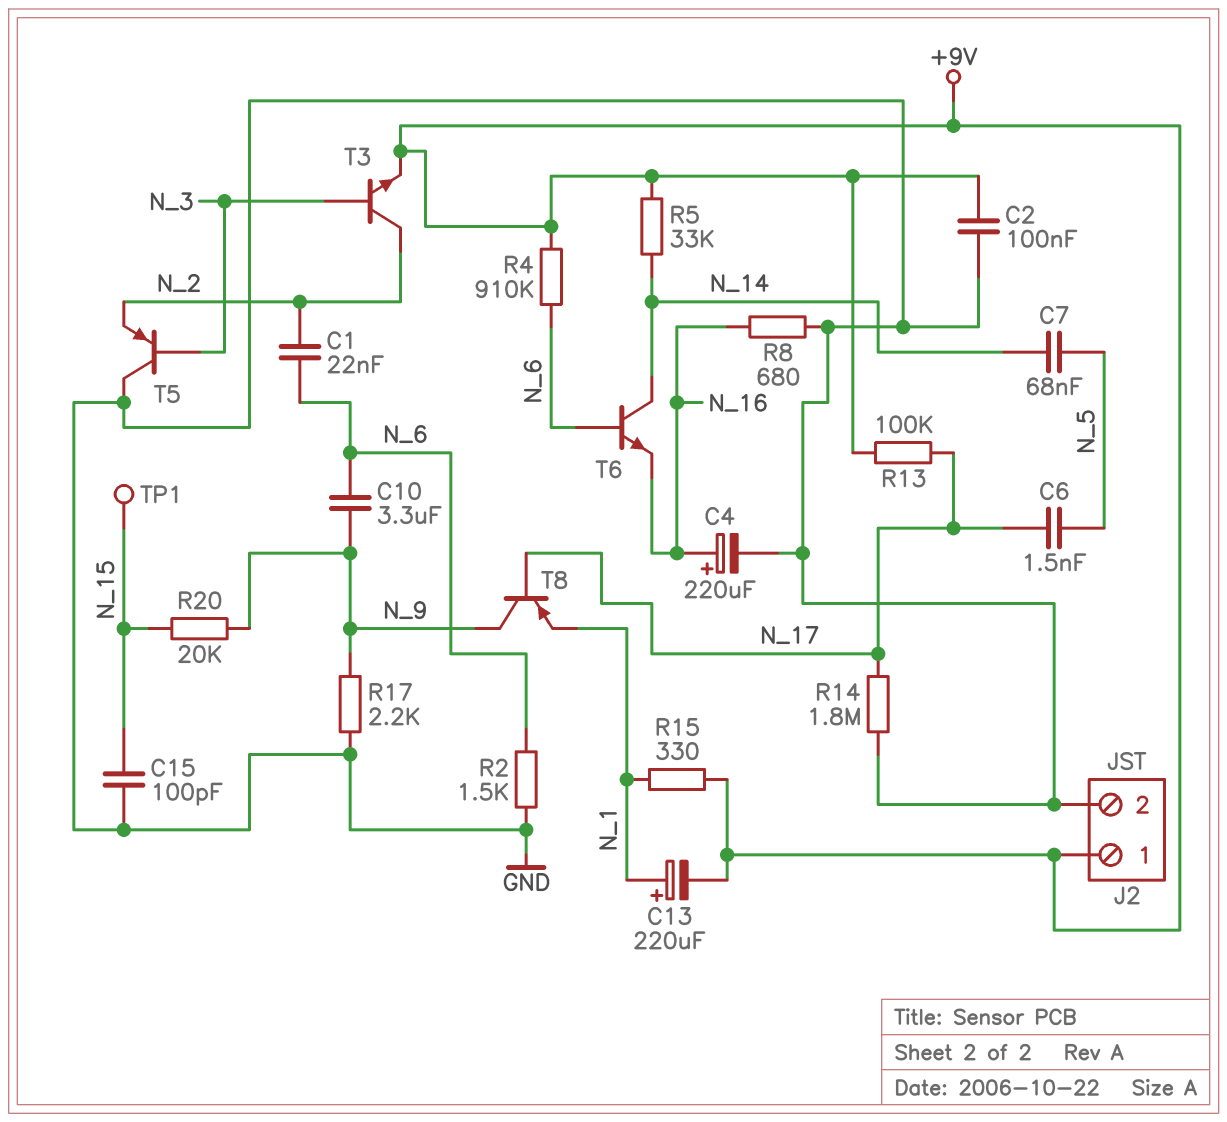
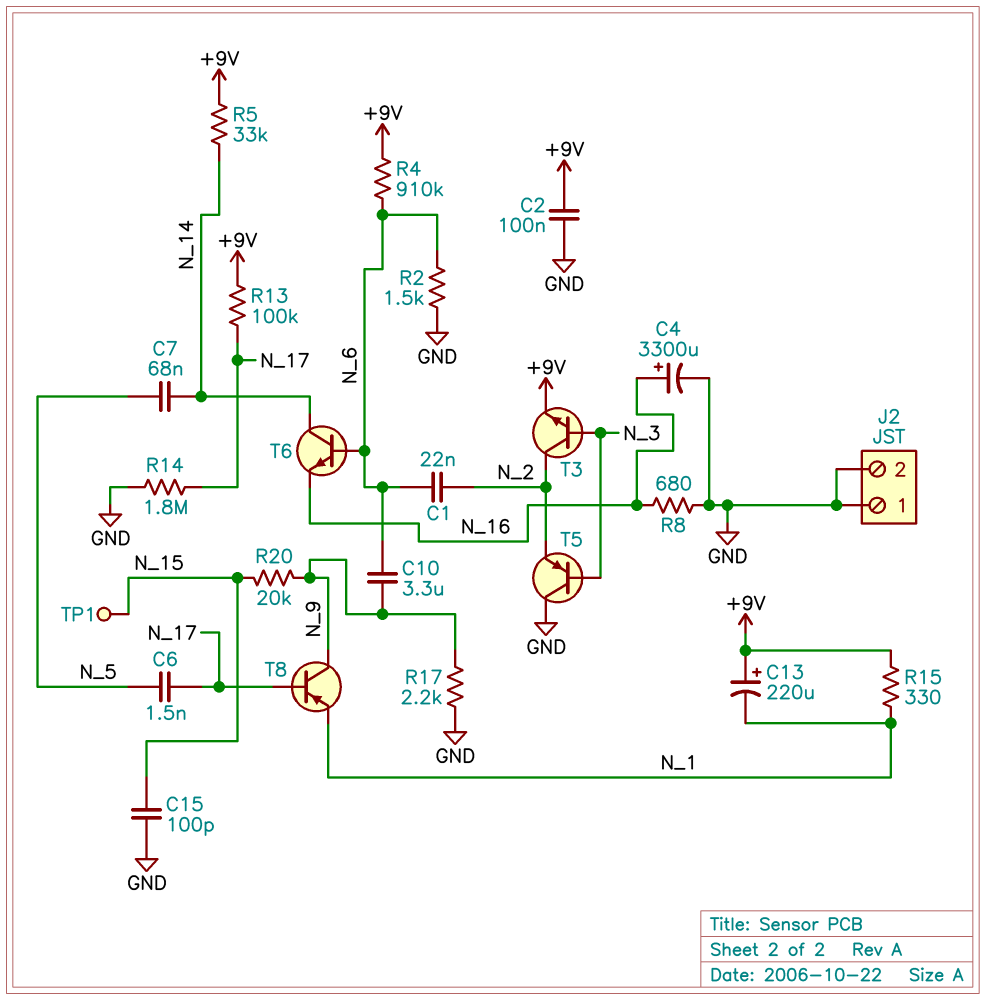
C4: 220uF (plus N_16, minus GND) -> 3300uF (plus N_16, minus GND)
C13: 220uF (plus N_1, minus +9V) -> 220uF (plus +9V, minus N_1)
J2 pin 1: +9V -> GND

